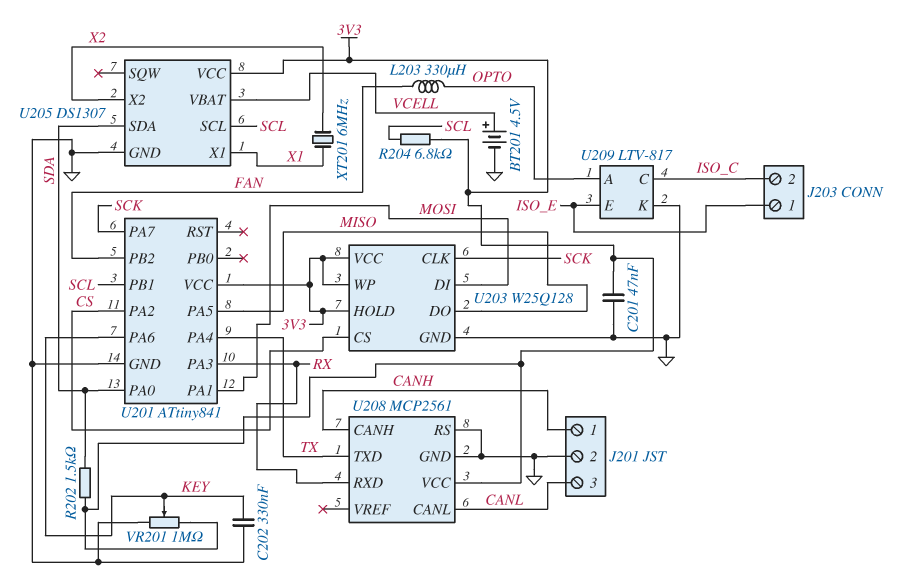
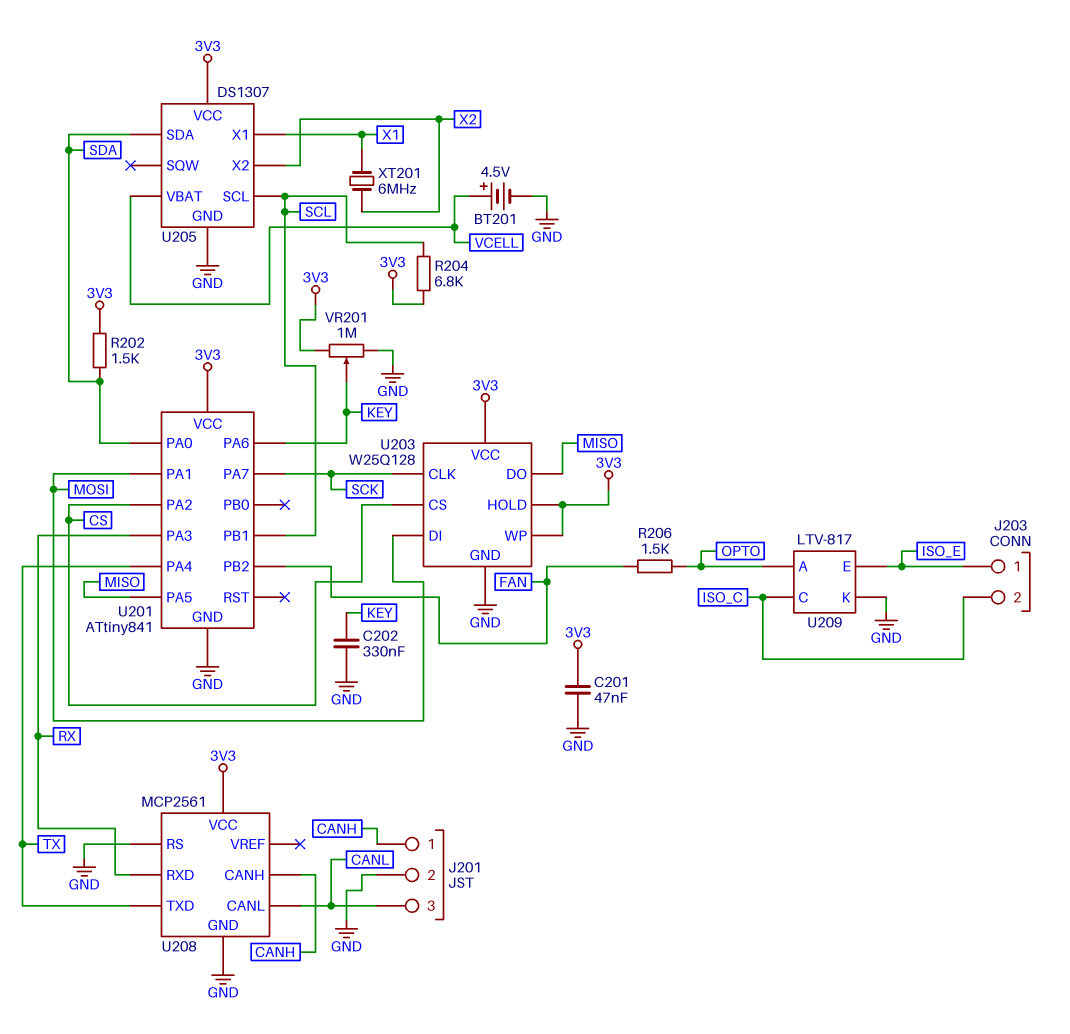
L203: 330uH (FAN, OPTO) -> none
R206: none -> 1.5k (FAN, OPTO)

